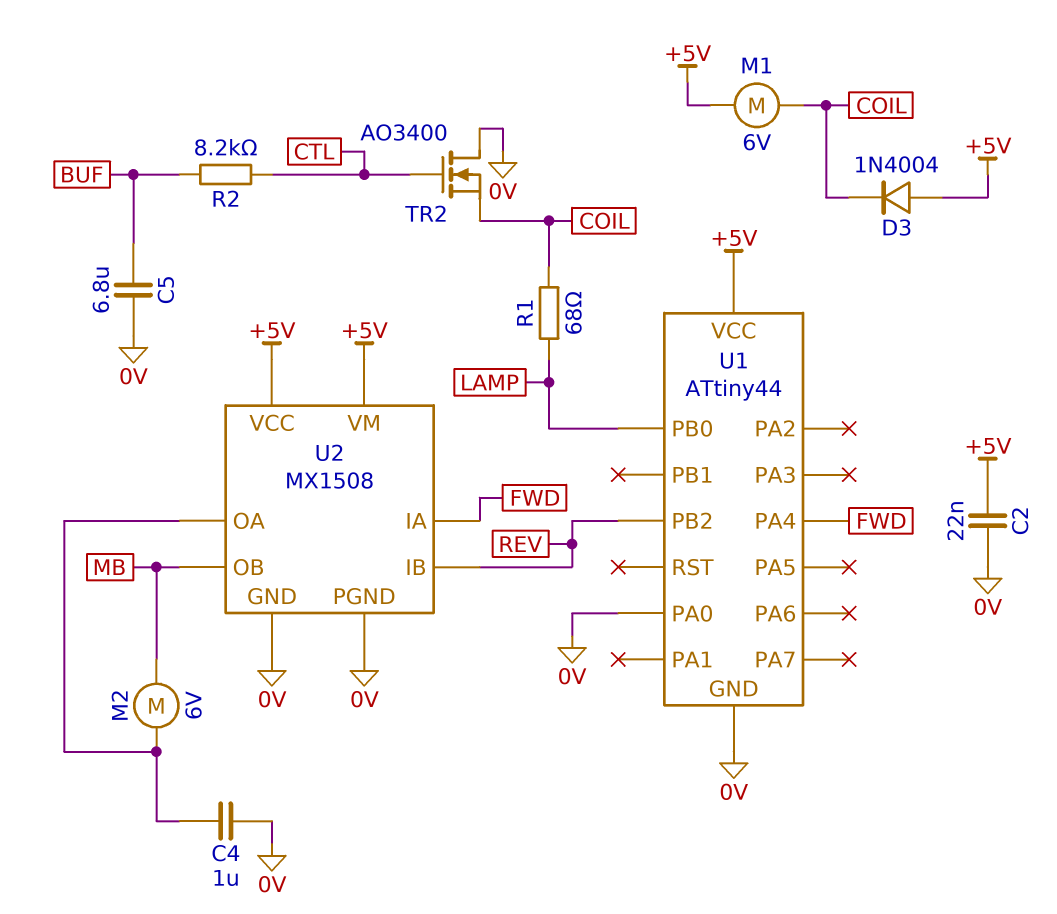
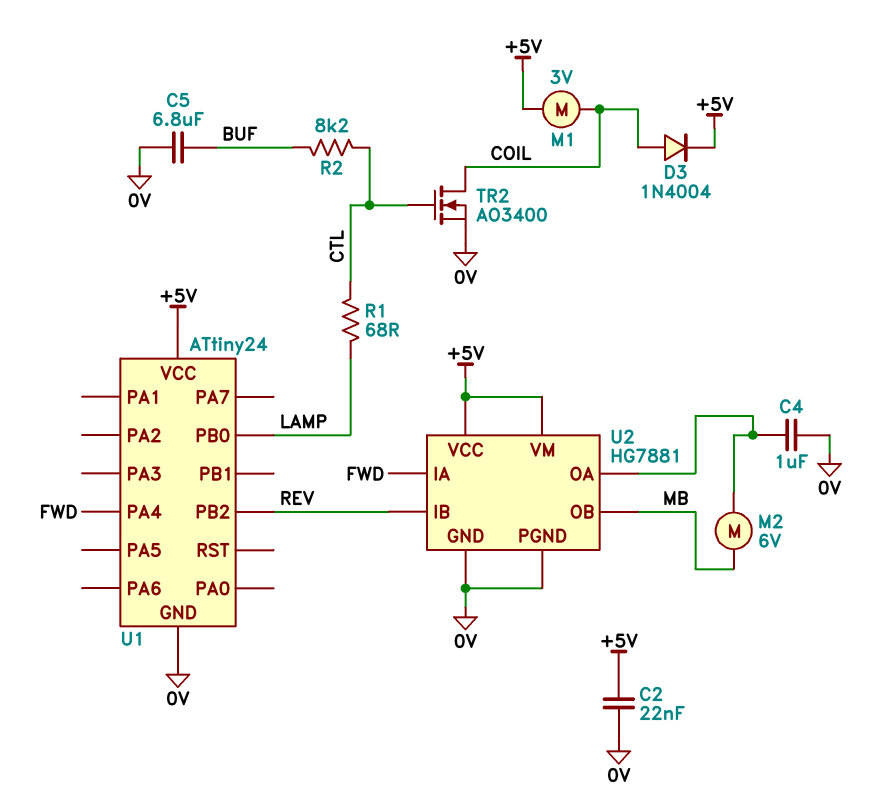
D3: diode 1N4004 (A +5V, K COIL) -> diode 1N4004 (A COIL, K +5V)
M1: motor 6V (+5V, COIL) -> motor 3V (+5V, COIL)
R1: 68 (COIL, LAMP) -> 68 (CTL, LAMP)
TR2: NMOS AO3400 (G CTL, D 0V, S COIL) -> NMOS AO3400 (G CTL, D COIL, S 0V)
U1: ATtiny44 -> ATtiny24
U1 pin PA0: 0V -> none
U2: MX1508 -> HG7881

